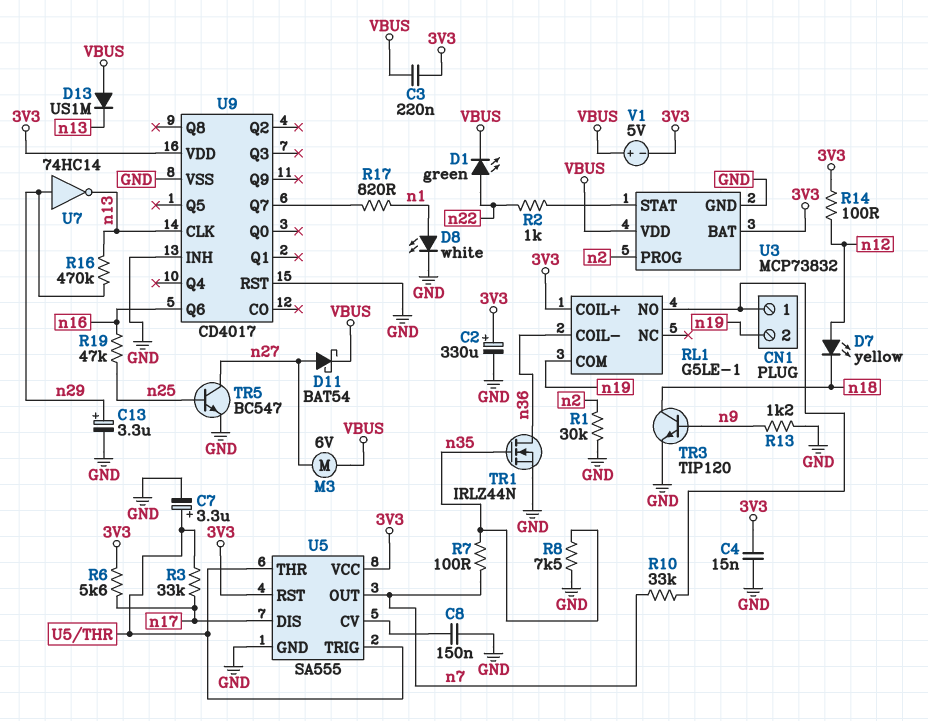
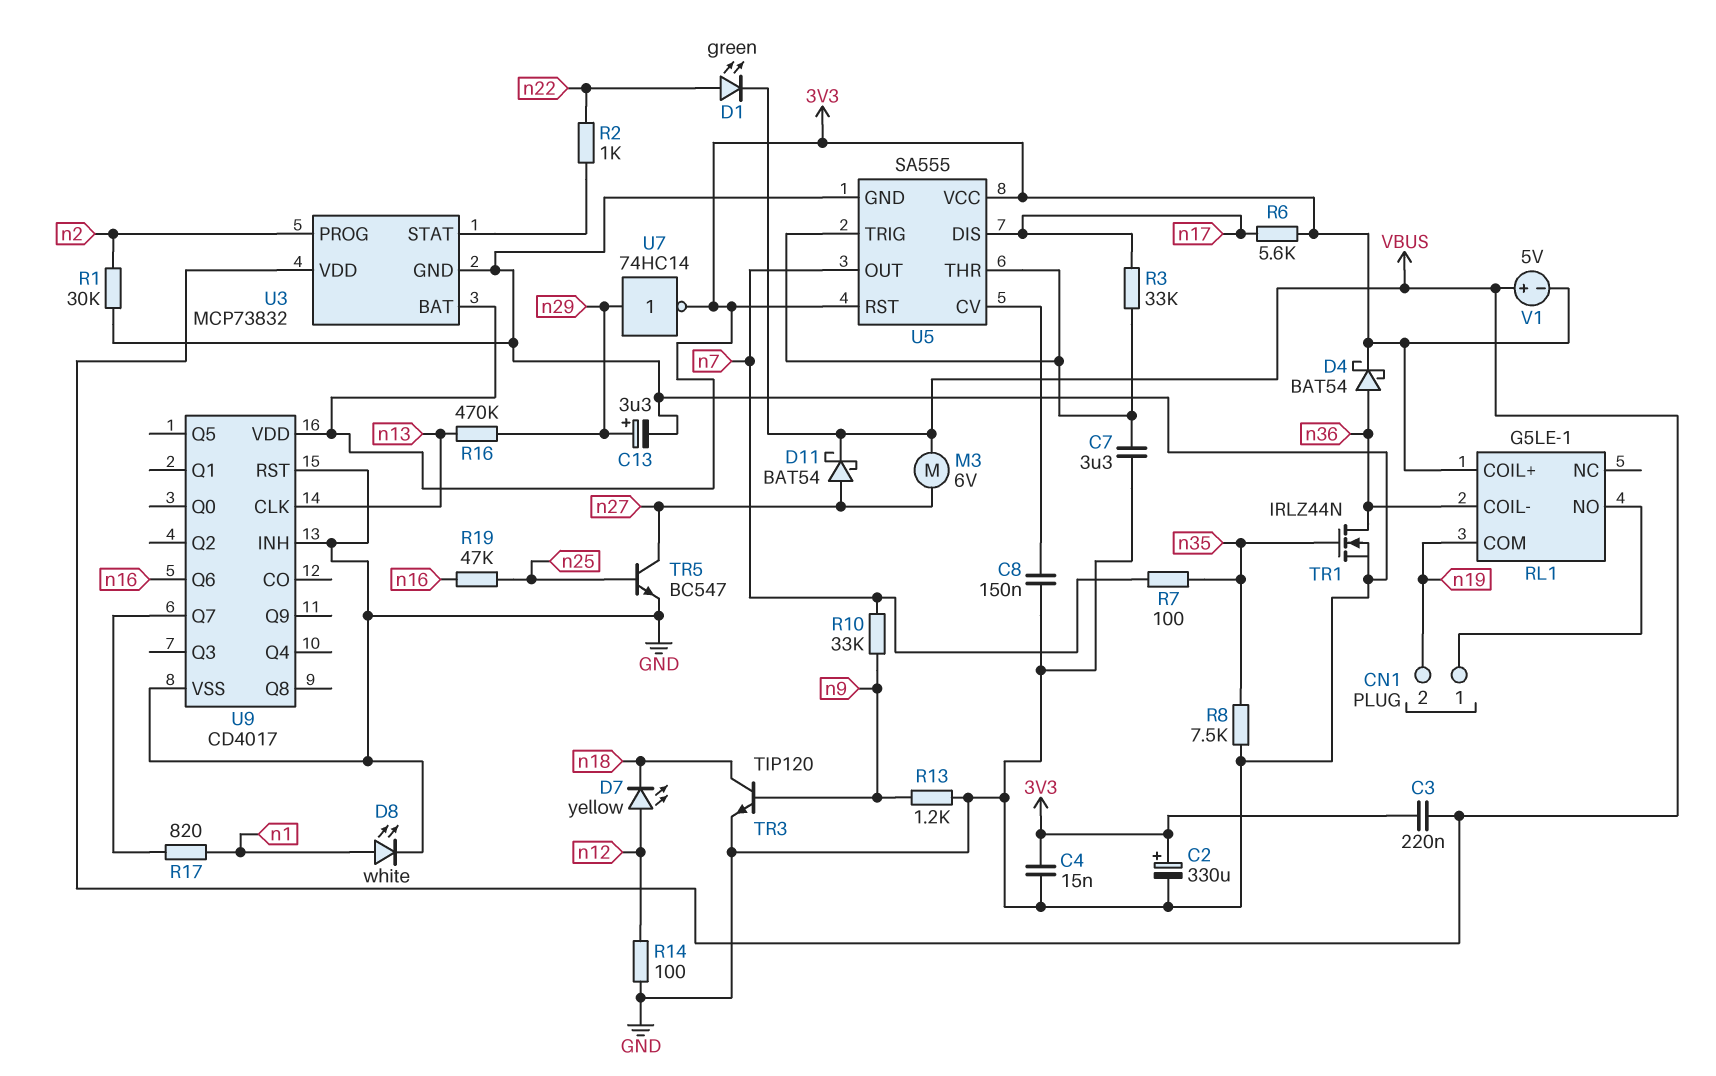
C7: 3.3uF (plus U5/THR, minus GND) -> 3.3uF (GND, U5/THR)
D4: none -> schottky BAT54 (A n36, K 3V3)
D13: diode US1M (A VBUS, K n13) -> none
R10: 33k (CN1/1, n7) -> 33k (n7, n9)
R14: 100 (3V3, n12) -> 100 (GND, n12)
U7: NOT 74HC14 (in n29, out n13) -> NOT 74HC14 (in n29, out 3V3)

